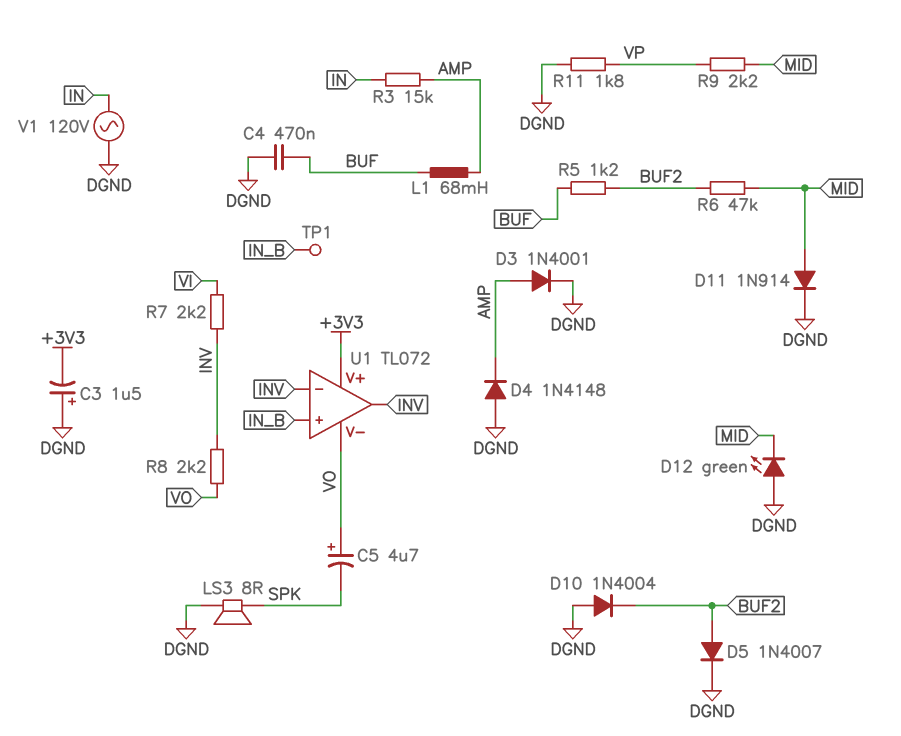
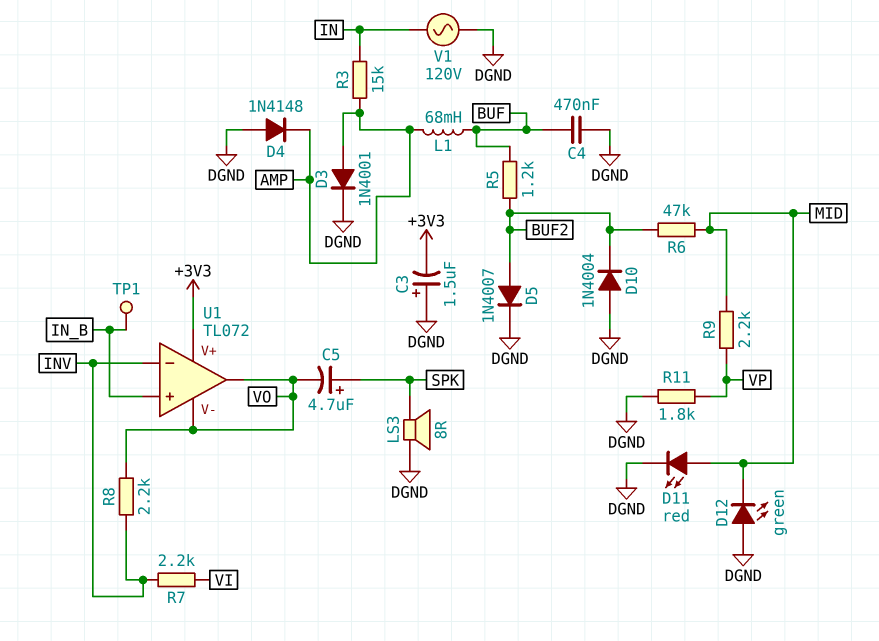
C5: 4.7uF (plus VO, minus SPK) -> 4.7uF (plus SPK, minus VO)
D11: diode 1N914 (A MID, K DGND) -> LED red (A MID, K DGND)
U1 pin out: INV -> VO

